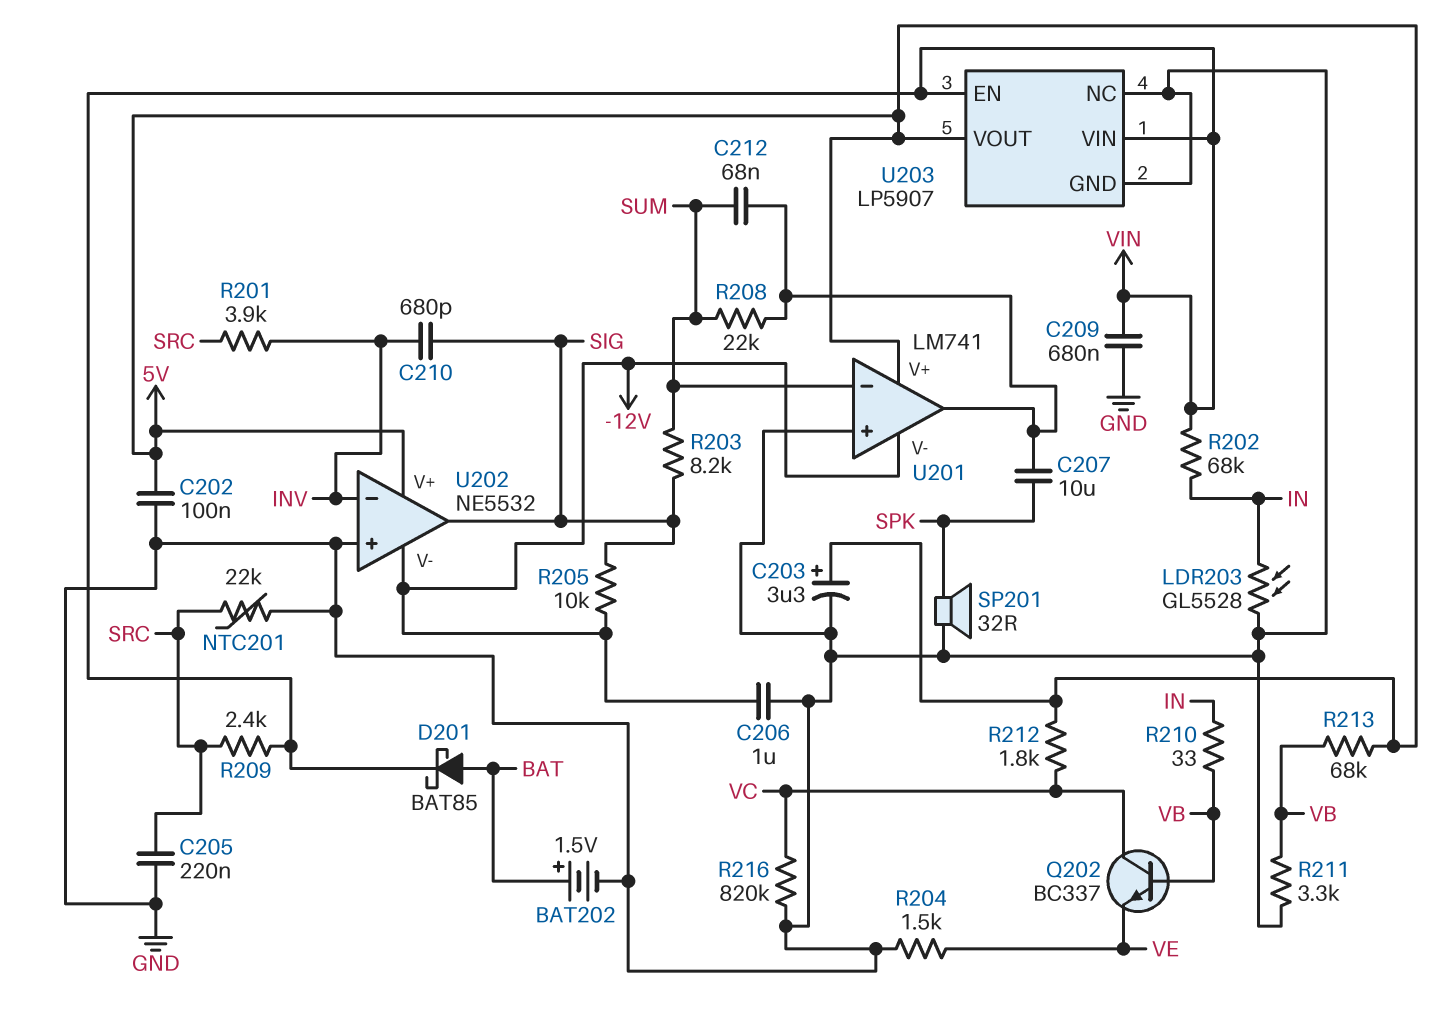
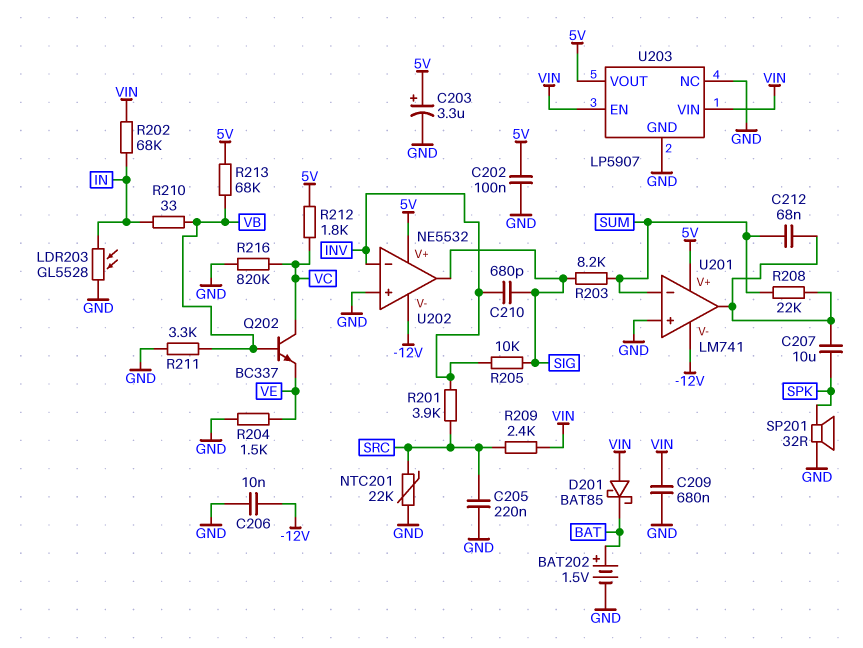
C206: 1uF (-12V, GND) -> 10nF (-12V, GND)
D201: schottky BAT85 (A BAT, K VIN) -> schottky BAT85 (A VIN, K BAT)
R205: 10k (-12V, SIG) -> 10k (INV, SIG)

